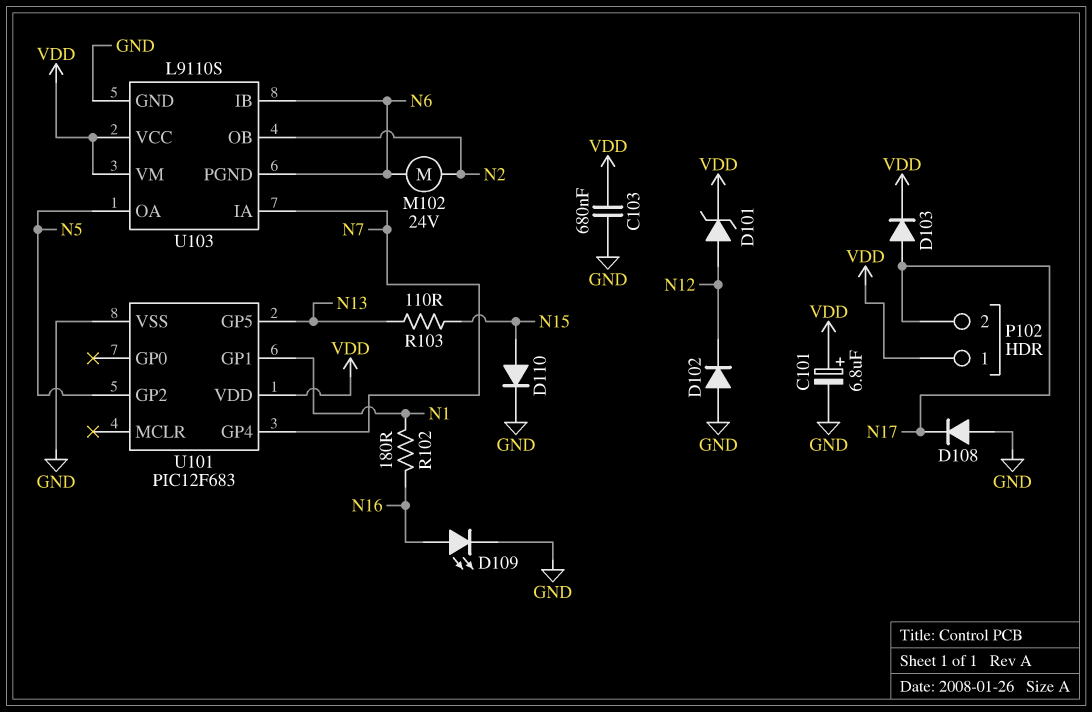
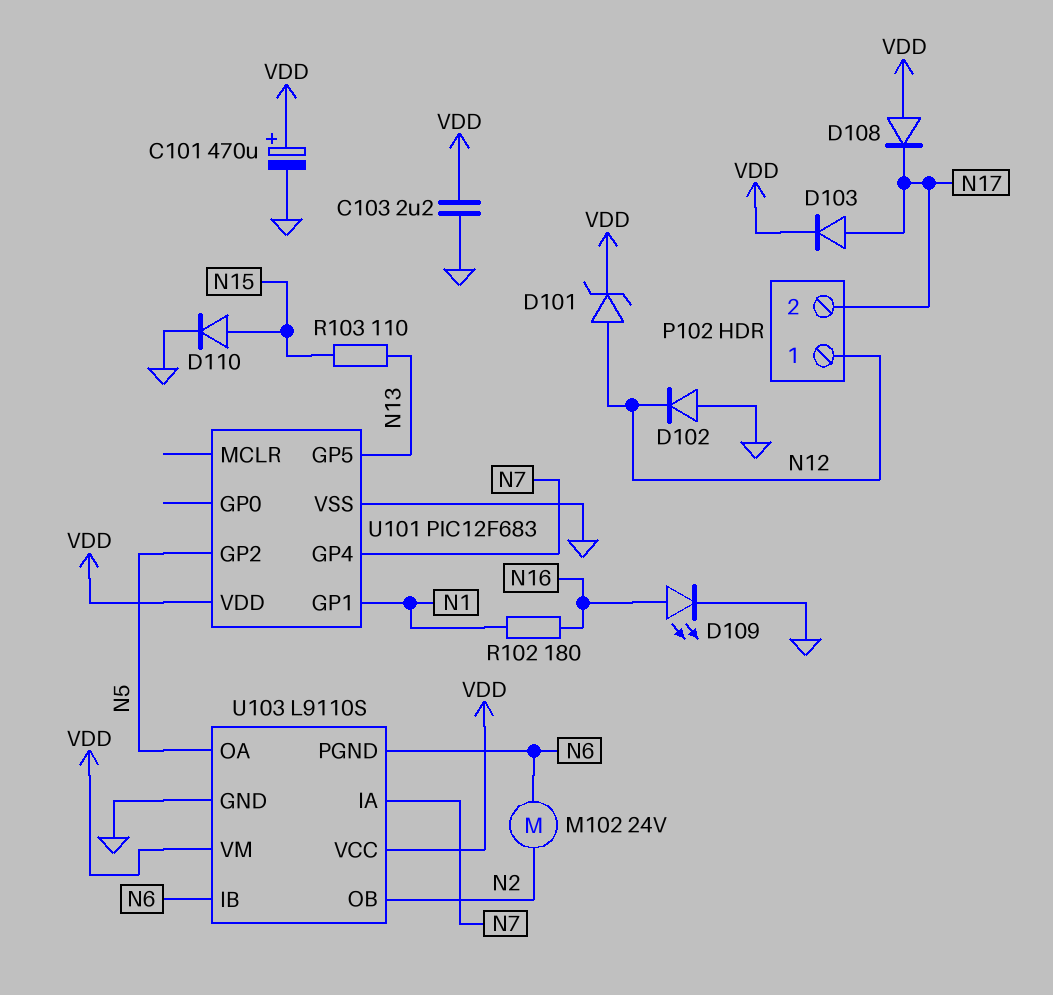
C101: 6.8uF (plus VDD, minus GND) -> 470uF (plus VDD, minus GND)
C103: 680nF (GND, VDD) -> 2.2uF (GND, VDD)
D108: diode (A GND, K N17) -> diode (A VDD, K N17)
P102 pin 1: VDD -> N12

